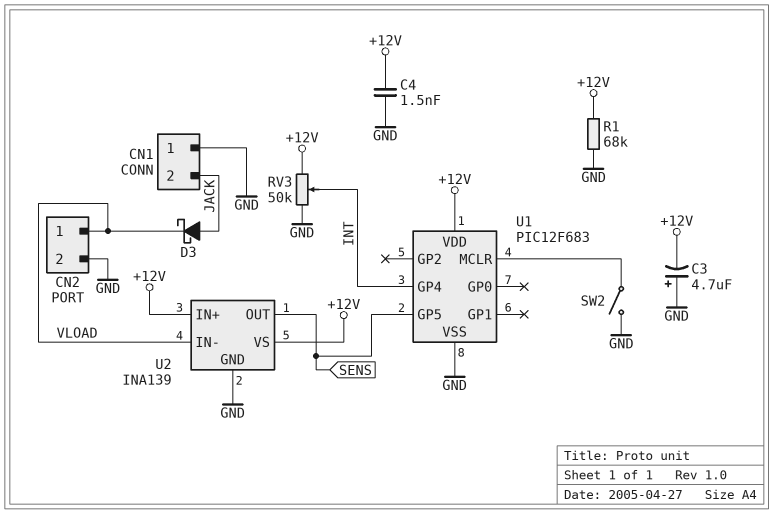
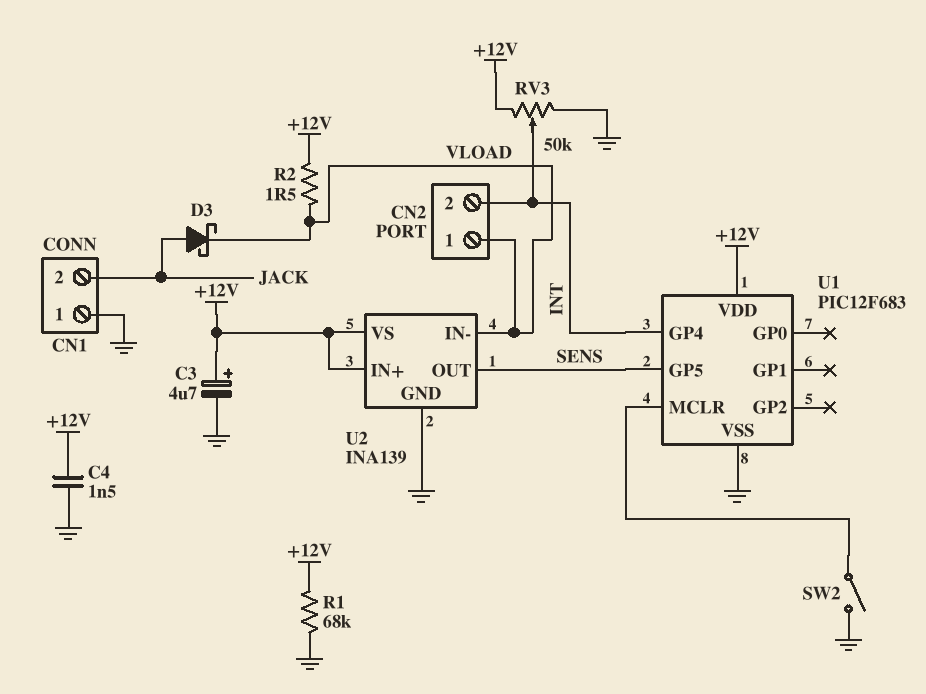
C3: 4.7uF (plus GND, minus +12V) -> 4.7uF (plus +12V, minus GND)
CN2 pin 2: GND -> INT
R2: none -> 1.5 (+12V, VLOAD)

